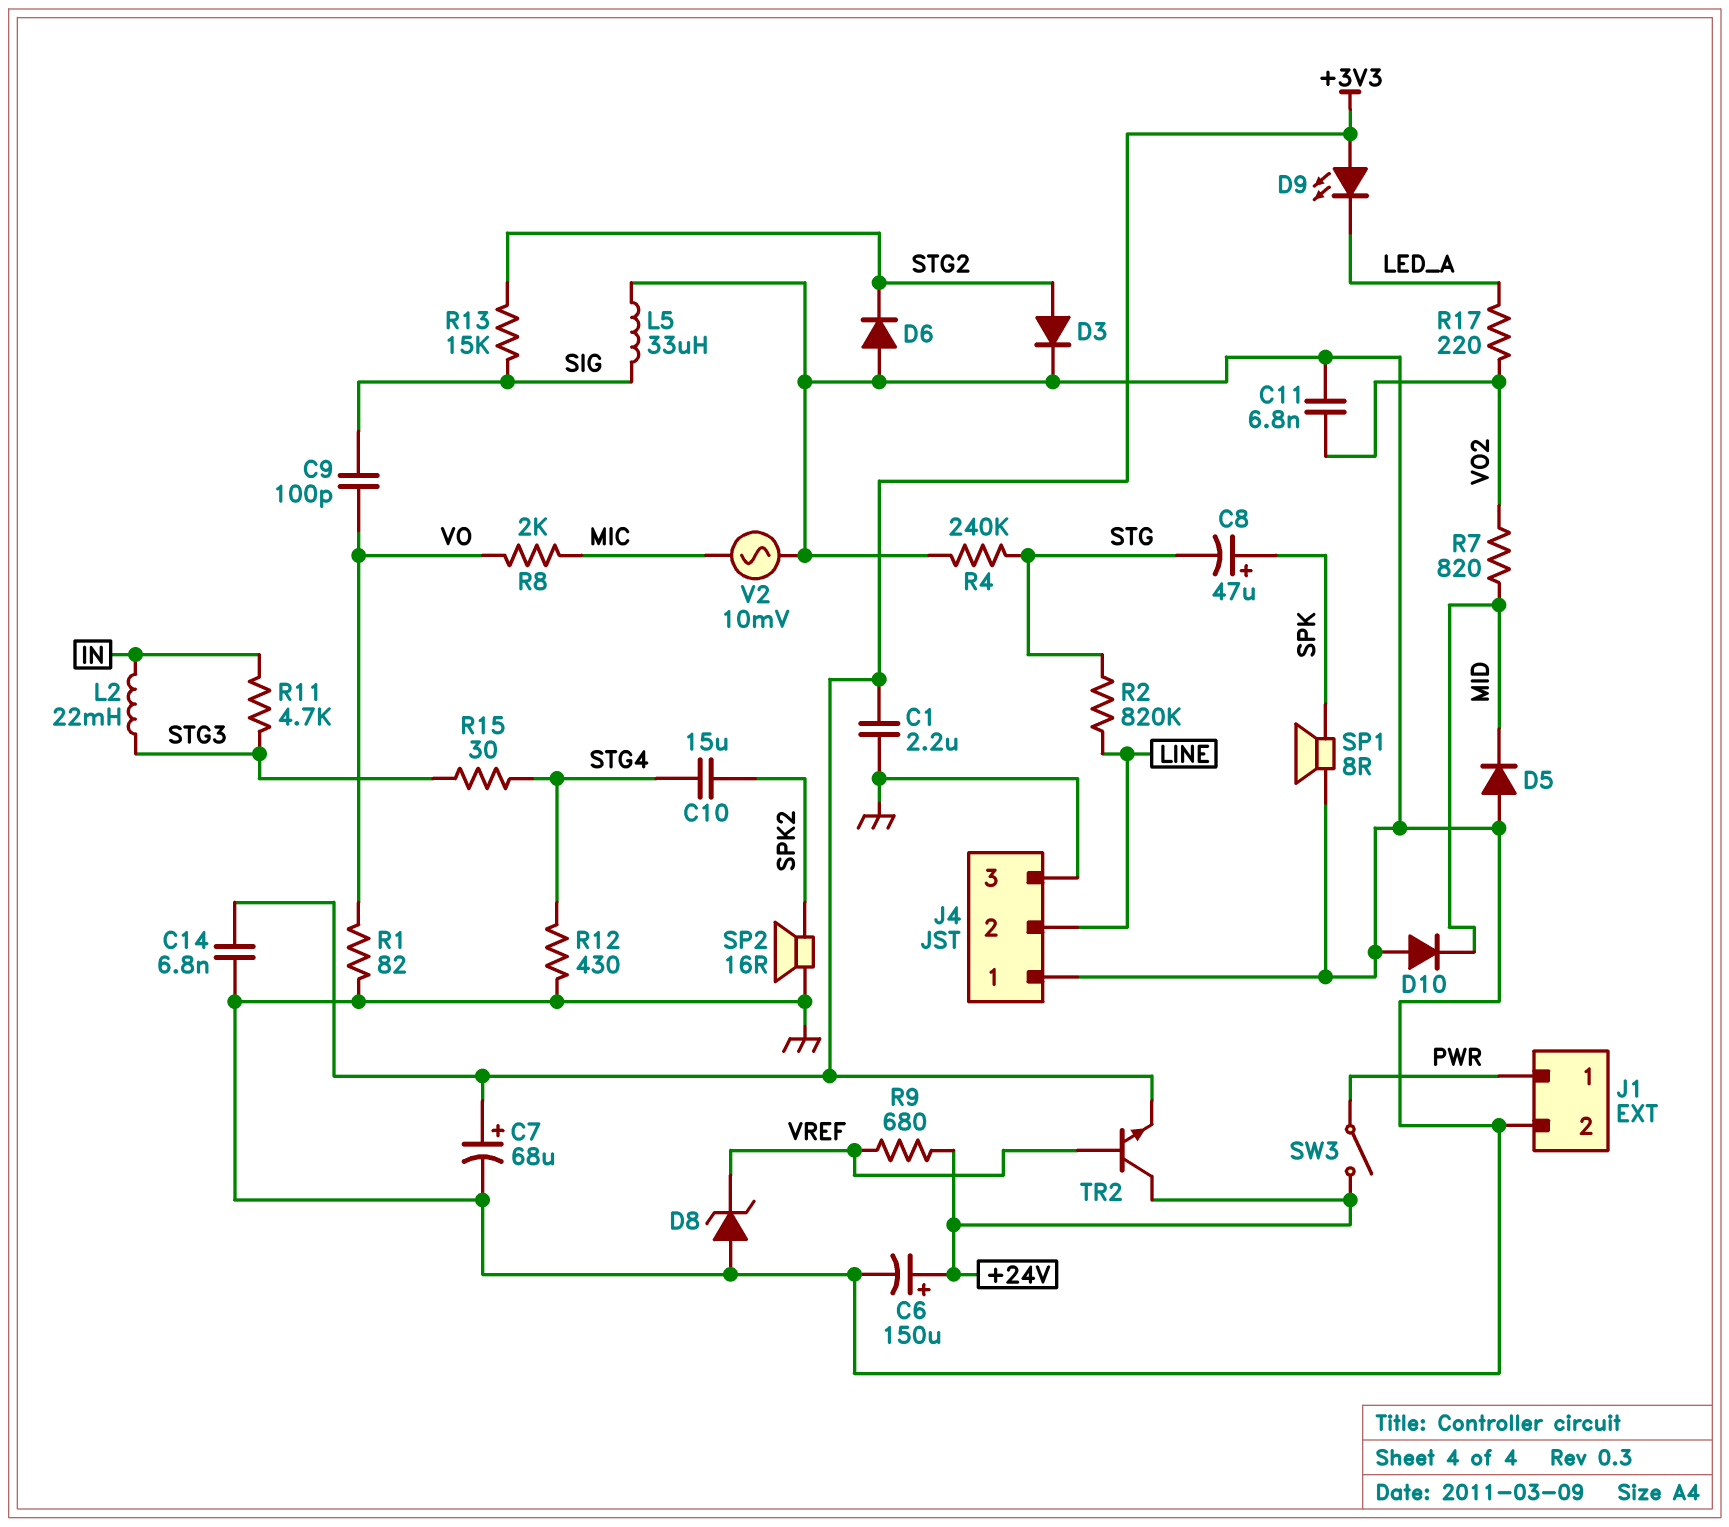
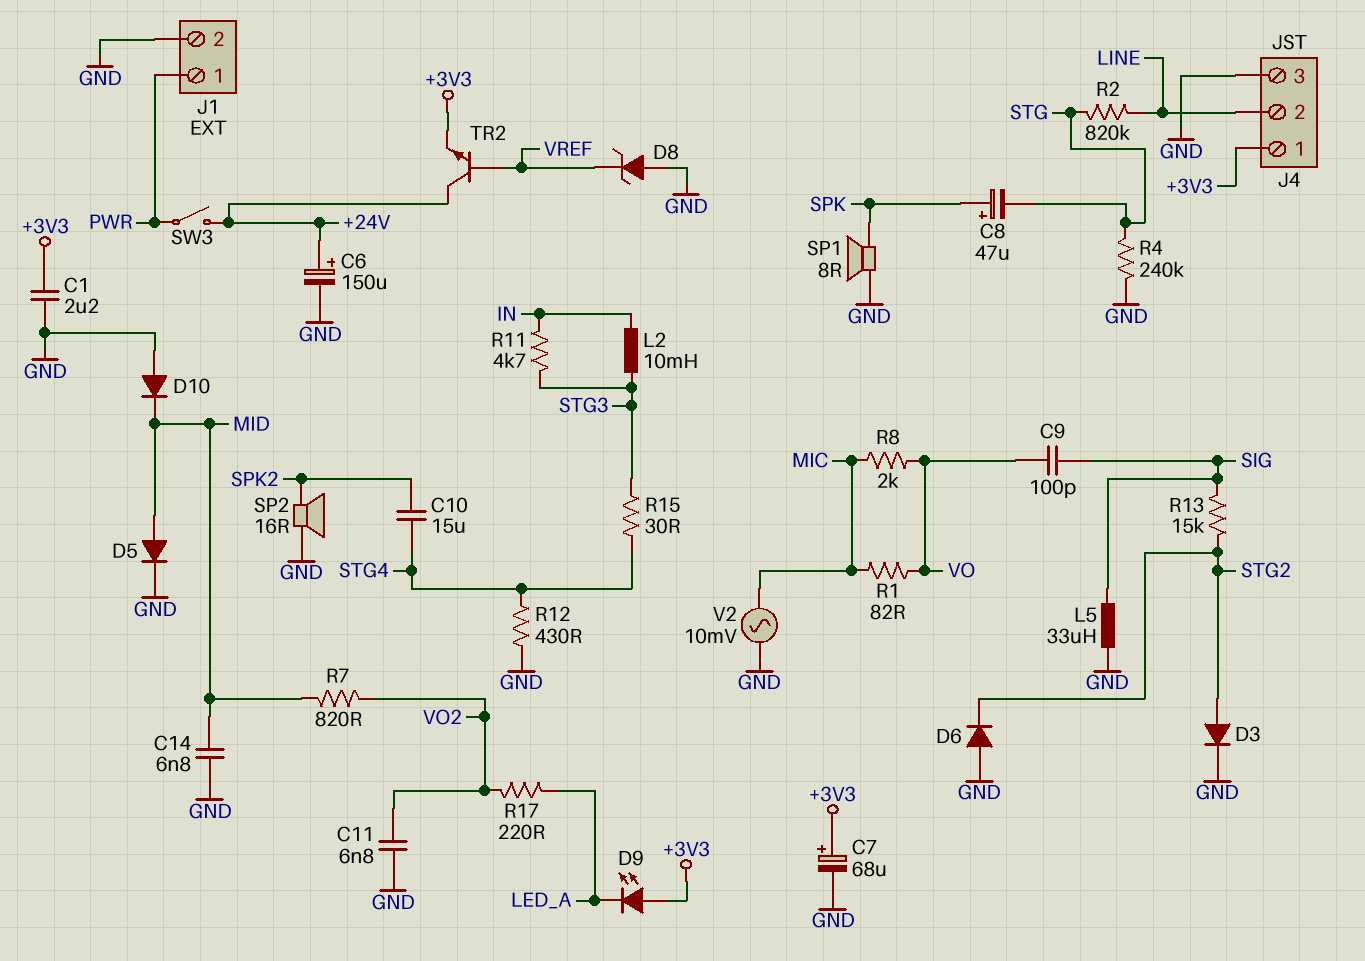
C14: 6.8nF (+3V3, GND) -> 6.8nF (GND, MID)
D5: diode (A GND, K MID) -> diode (A MID, K GND)
J4 pin 1: GND -> +3V3
L2: 22mH (IN, STG3) -> 10mH (IN, STG3)
R1: 82 (GND, VO) -> 82 (MIC, VO)
R9: 680 (+24V, VREF) -> none

